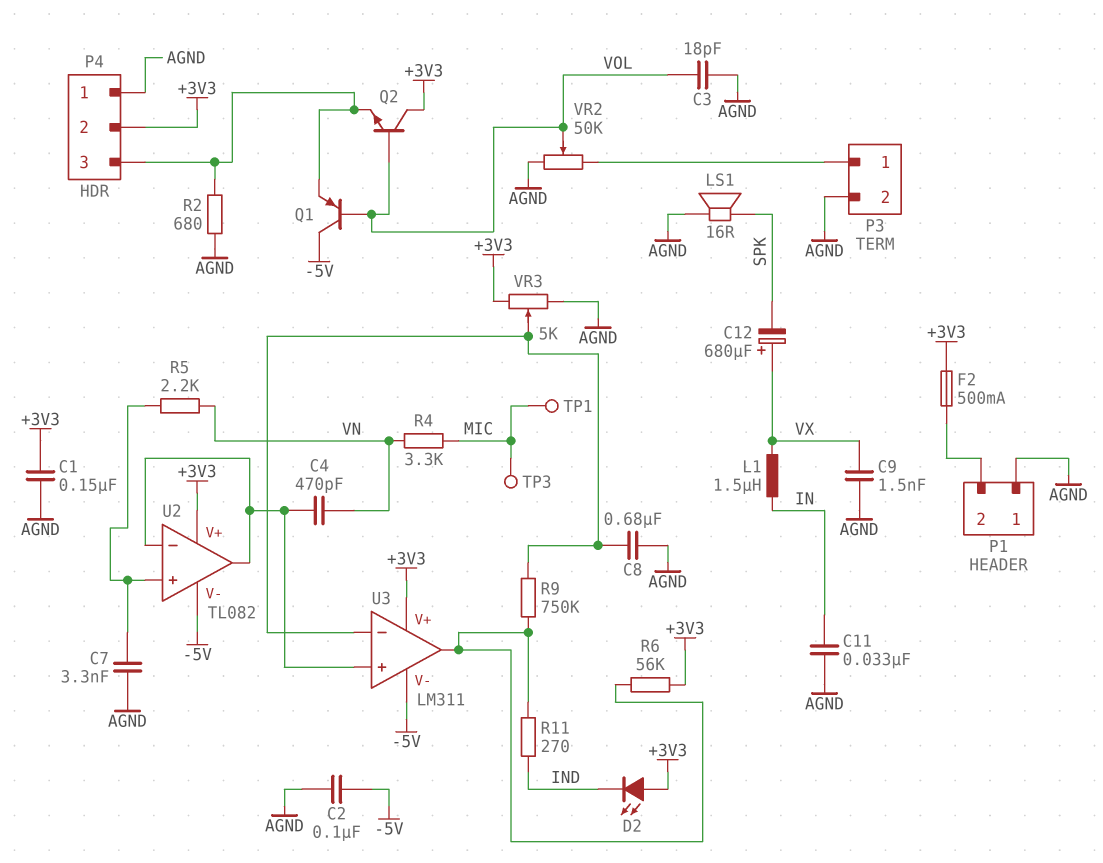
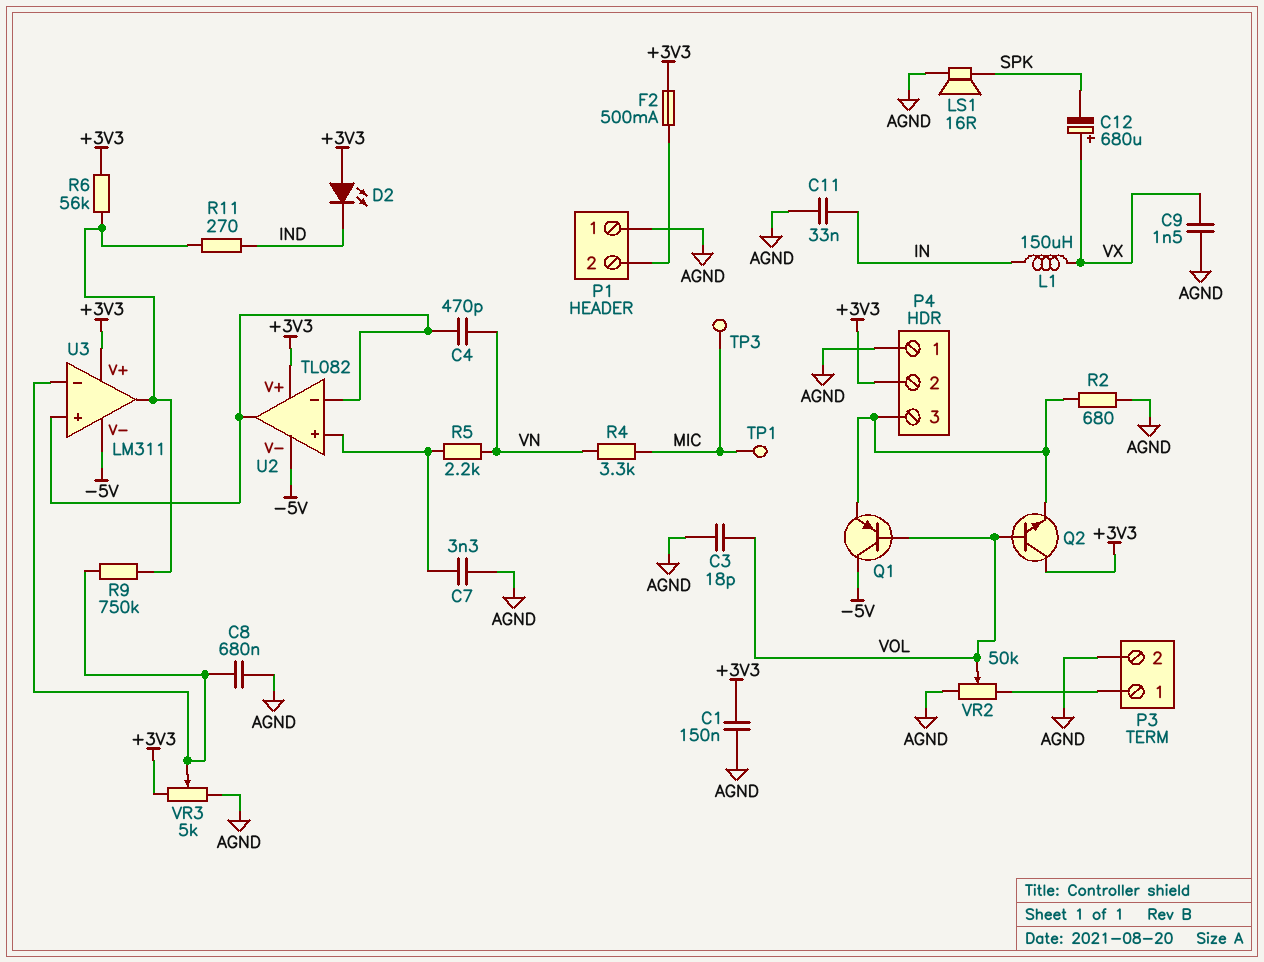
C2: 100nF (-5V, AGND) -> none
L1: 1.5uH (IN, VX) -> 150uH (IN, VX)

